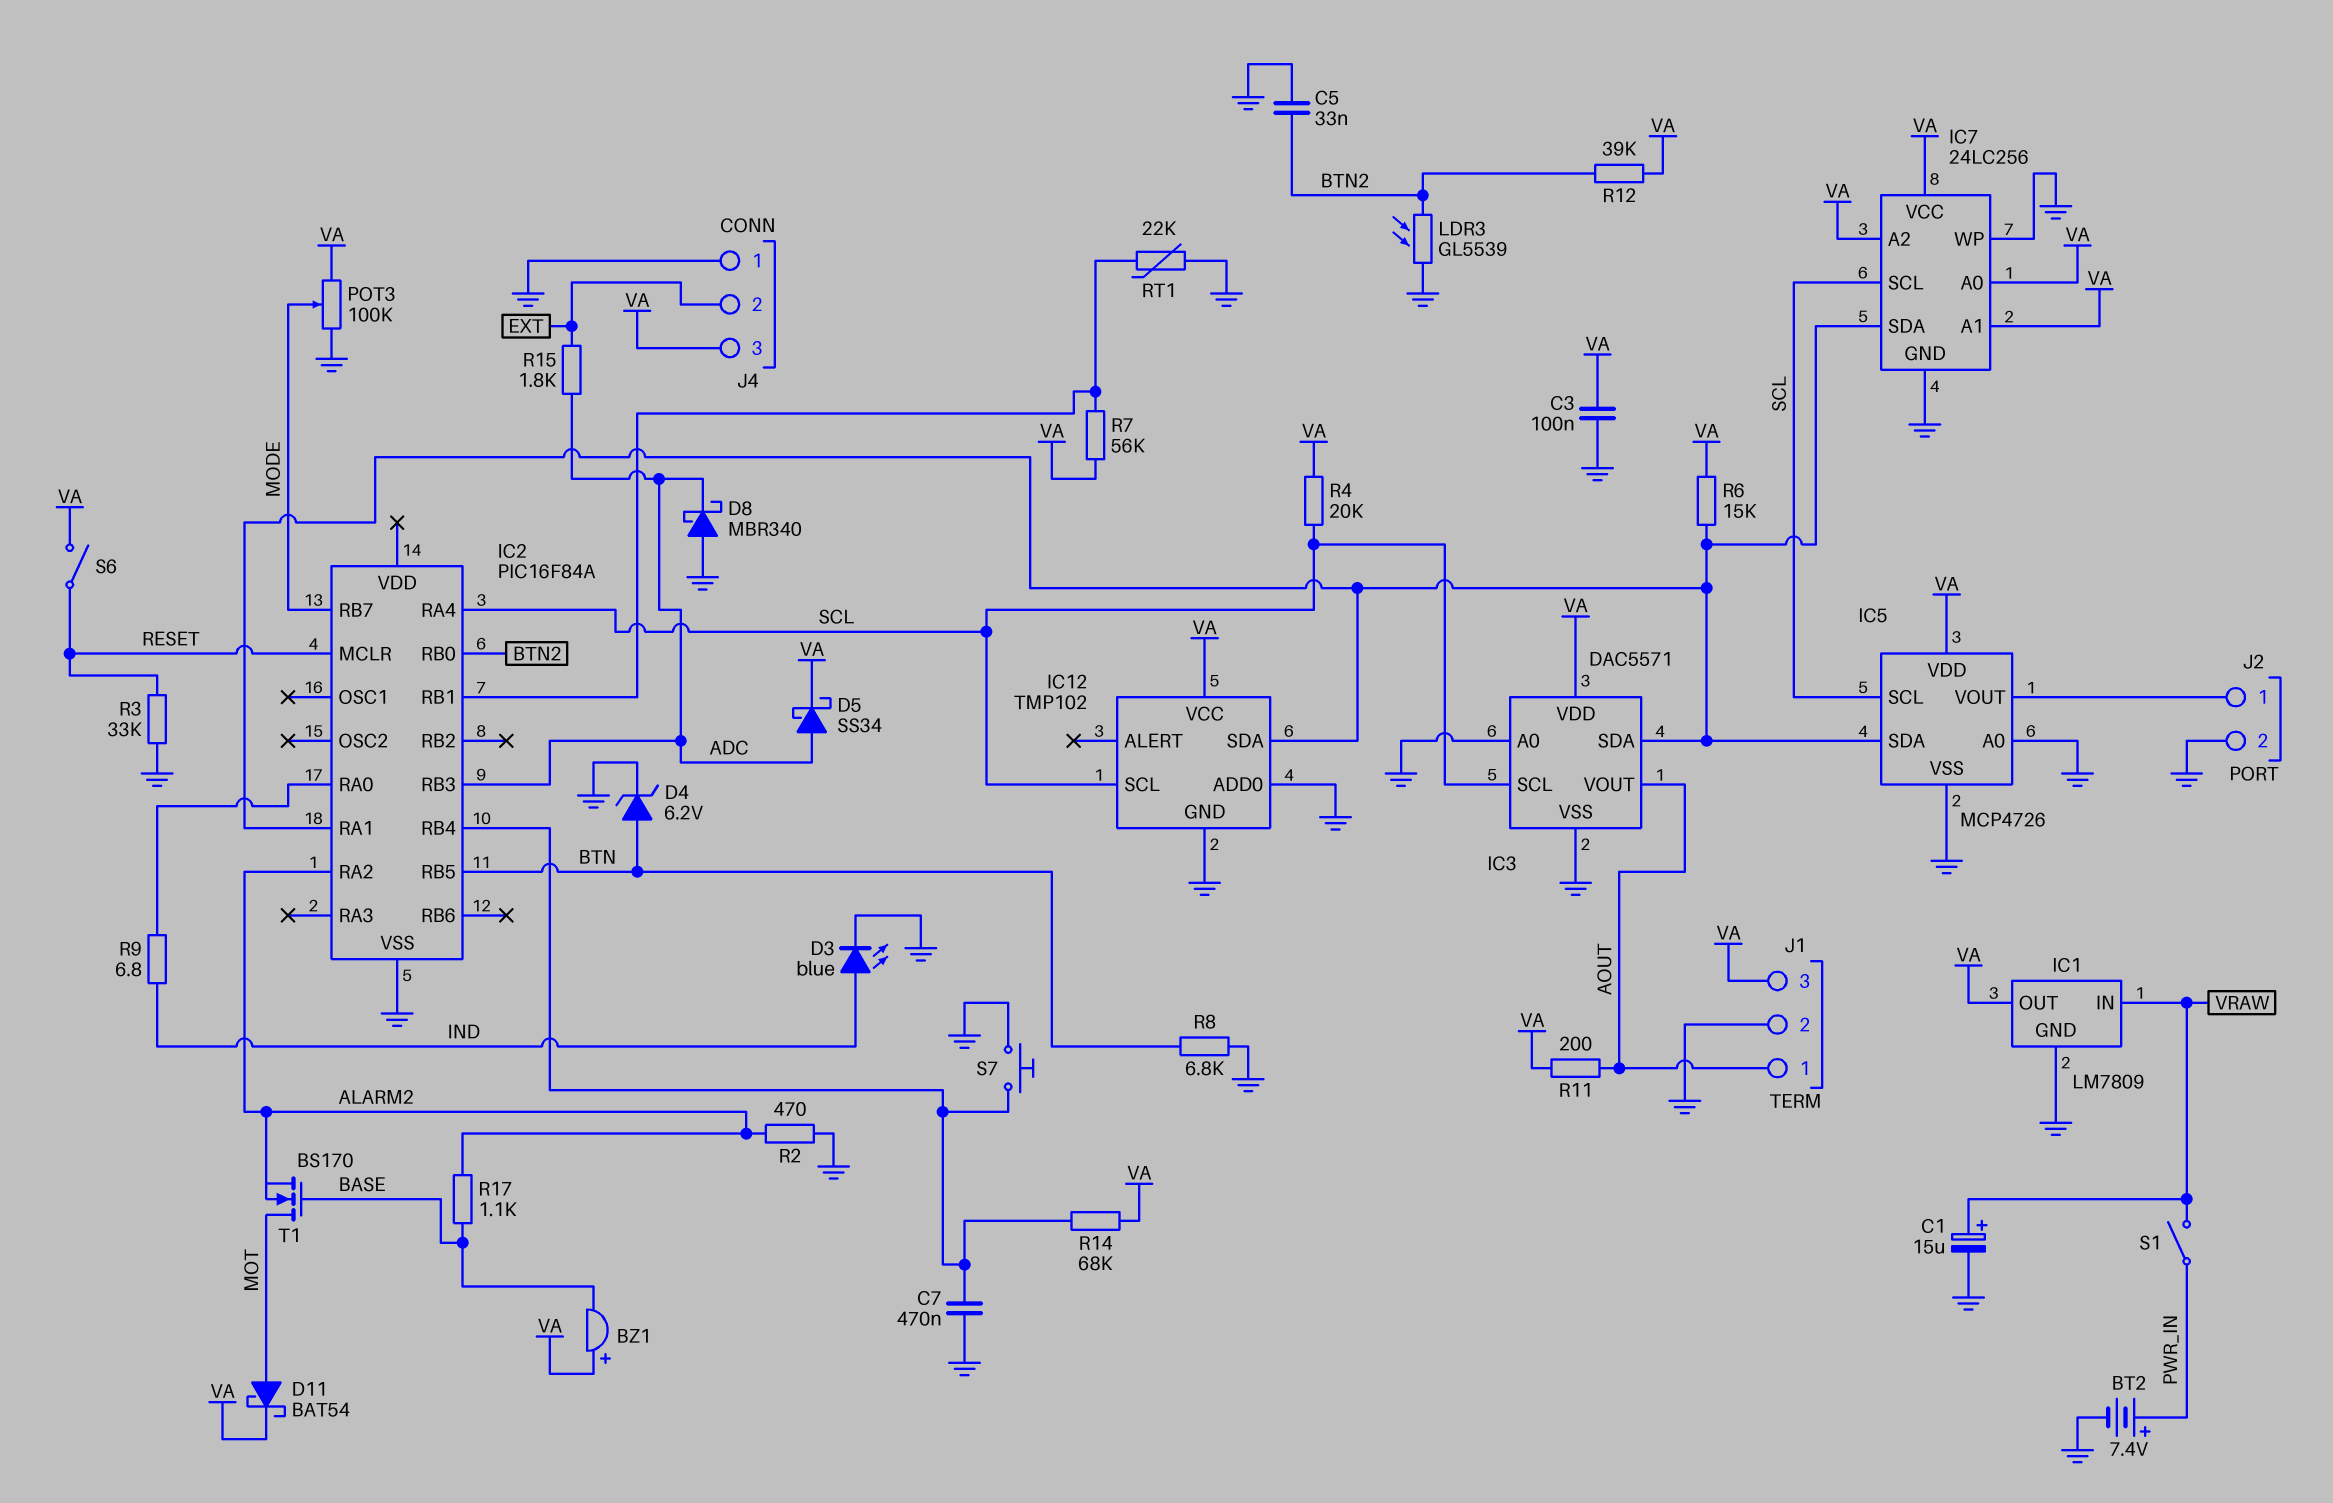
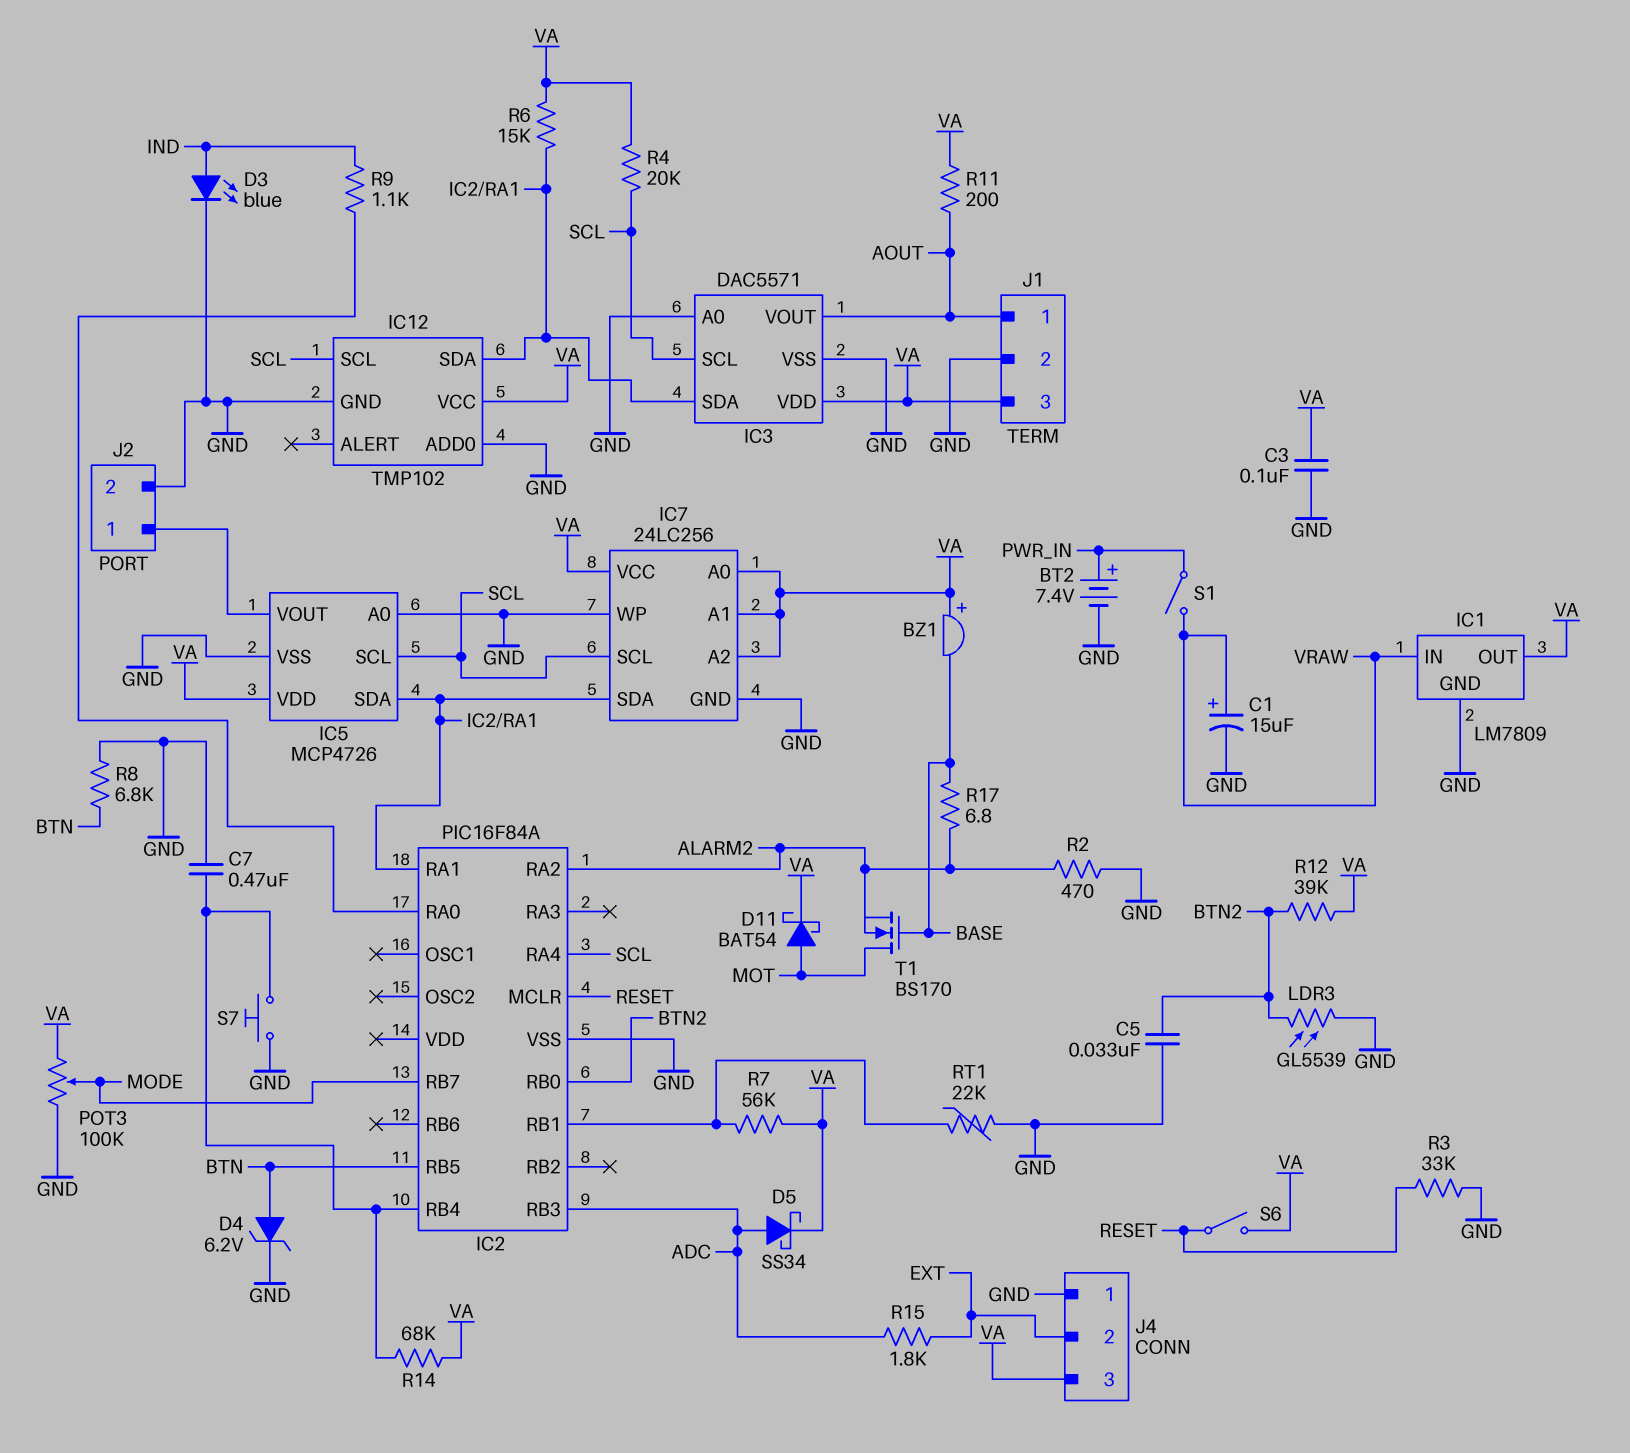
D8: schottky MBR340 (A GND, K ADC) -> none
R9: 6.8 (IC2/RA0, IND) -> 1.1k (IC2/RA0, IND)
R17: 1.1k (ALARM2, BASE) -> 6.8 (ALARM2, BASE)

